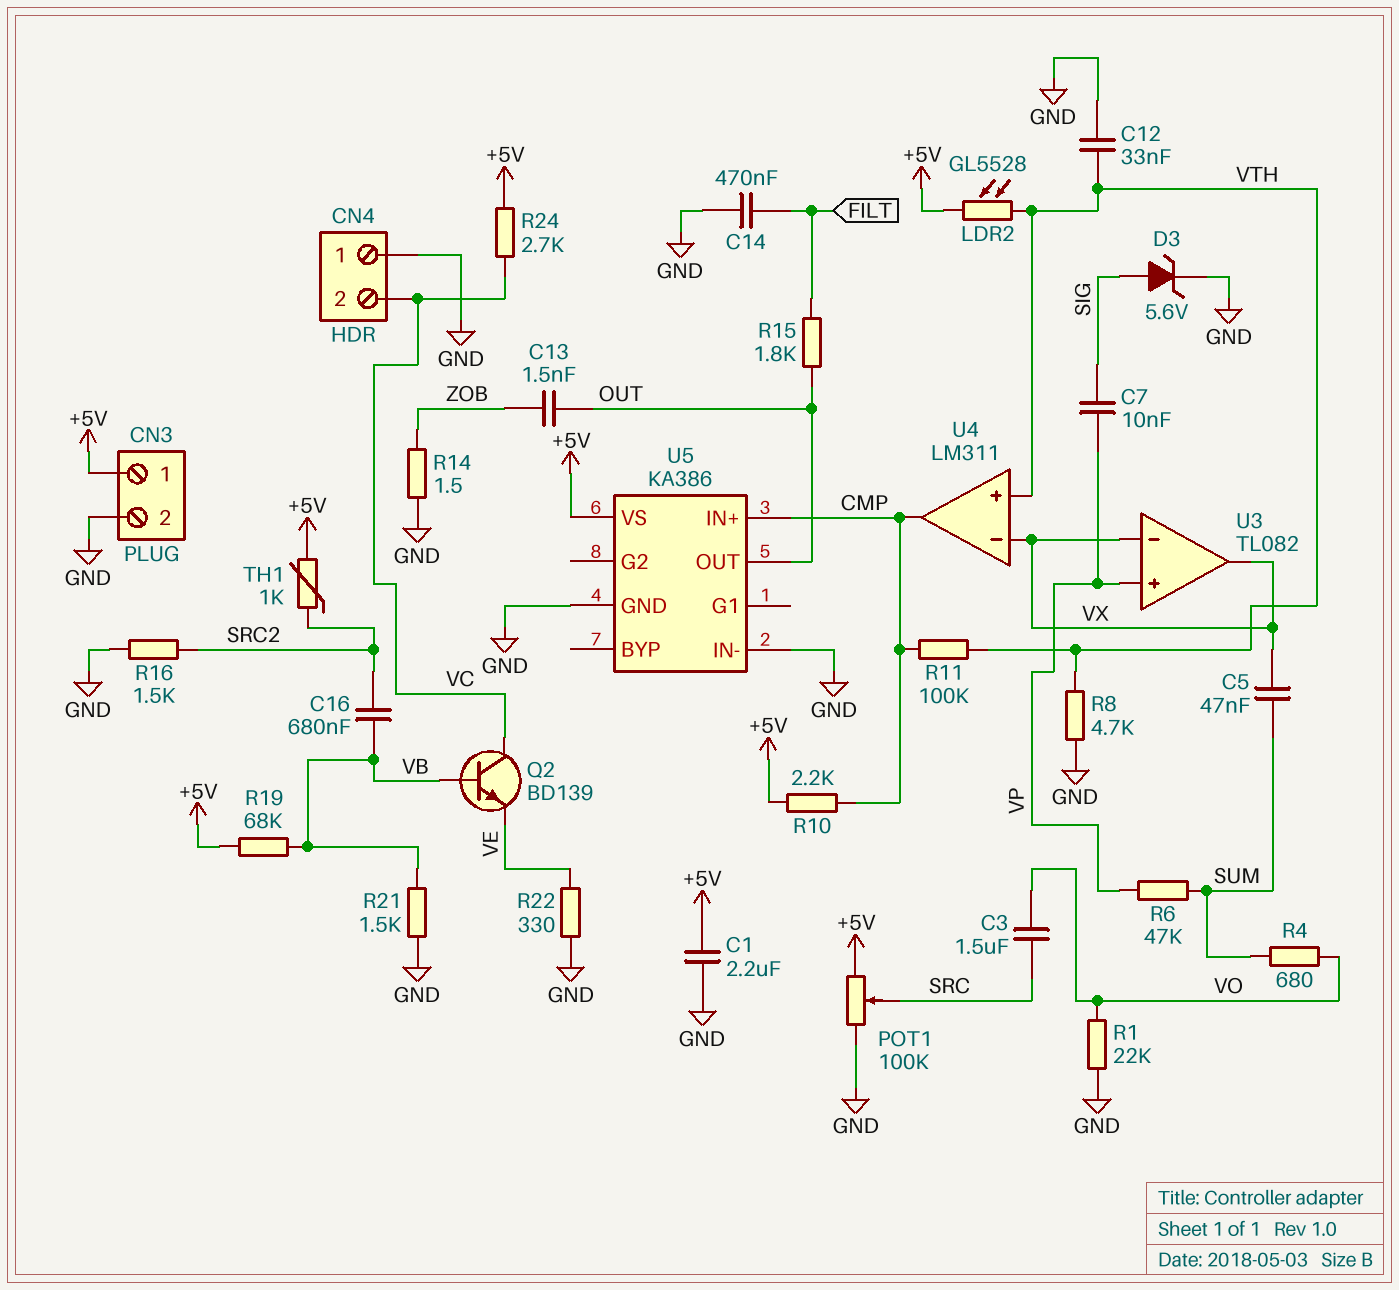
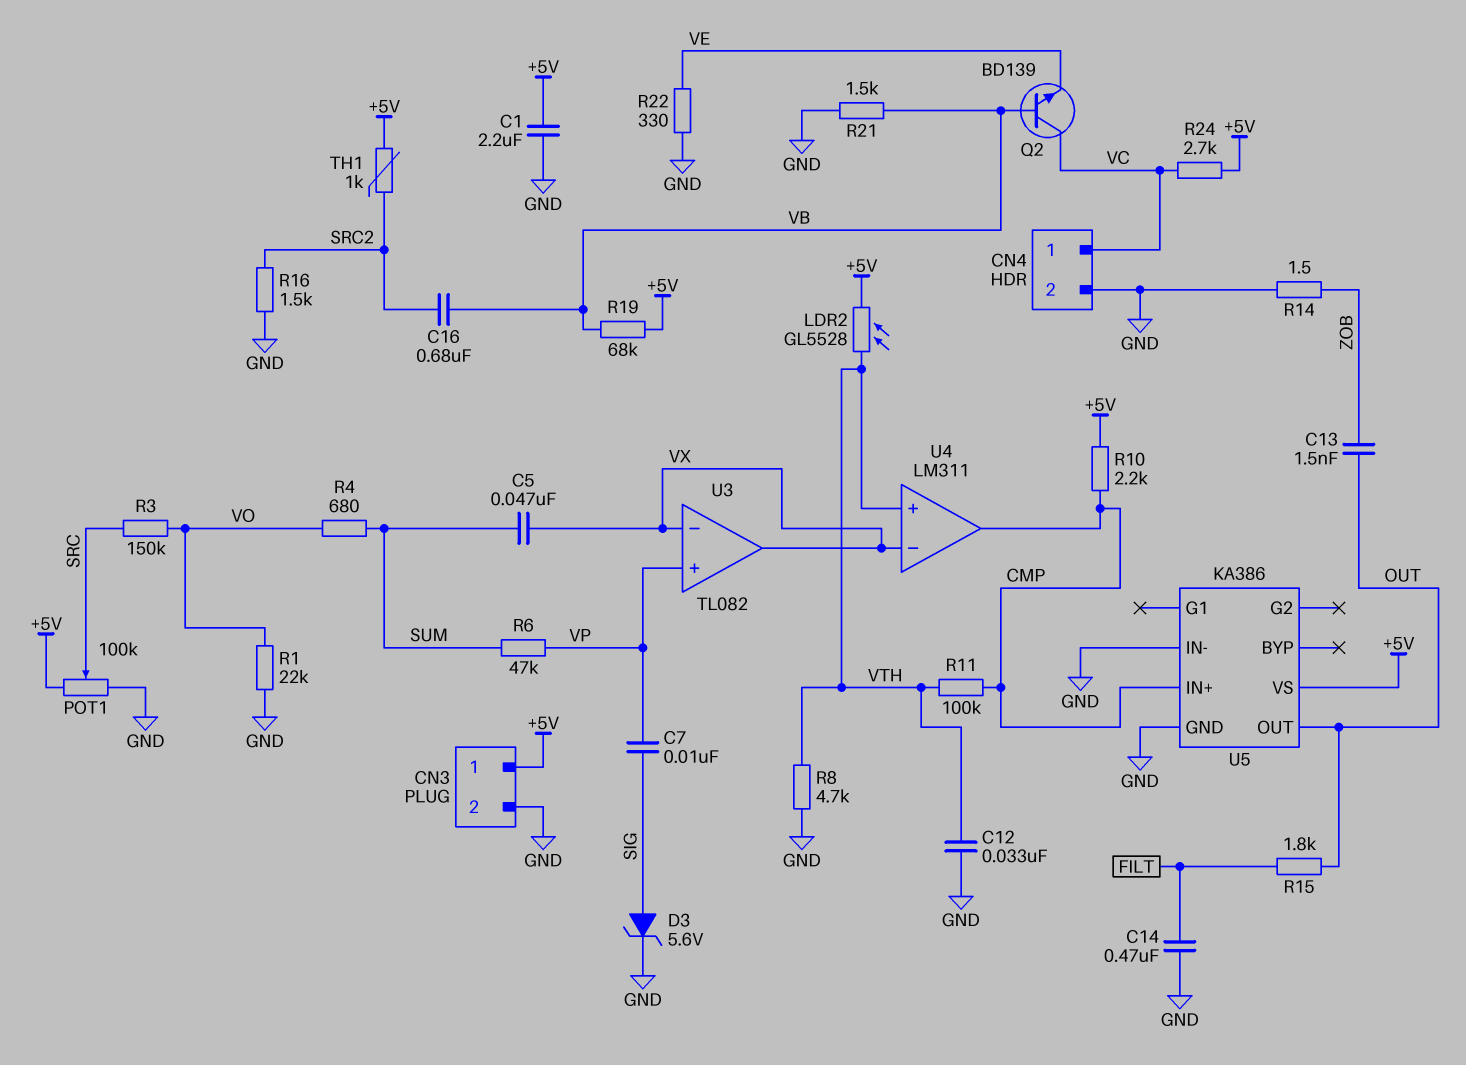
C3: 1.5uF (SRC, VO) -> none
CN4 pin 1: GND -> VC
CN4 pin 2: VC -> GND
R3: none -> 150k (SRC, VO)

